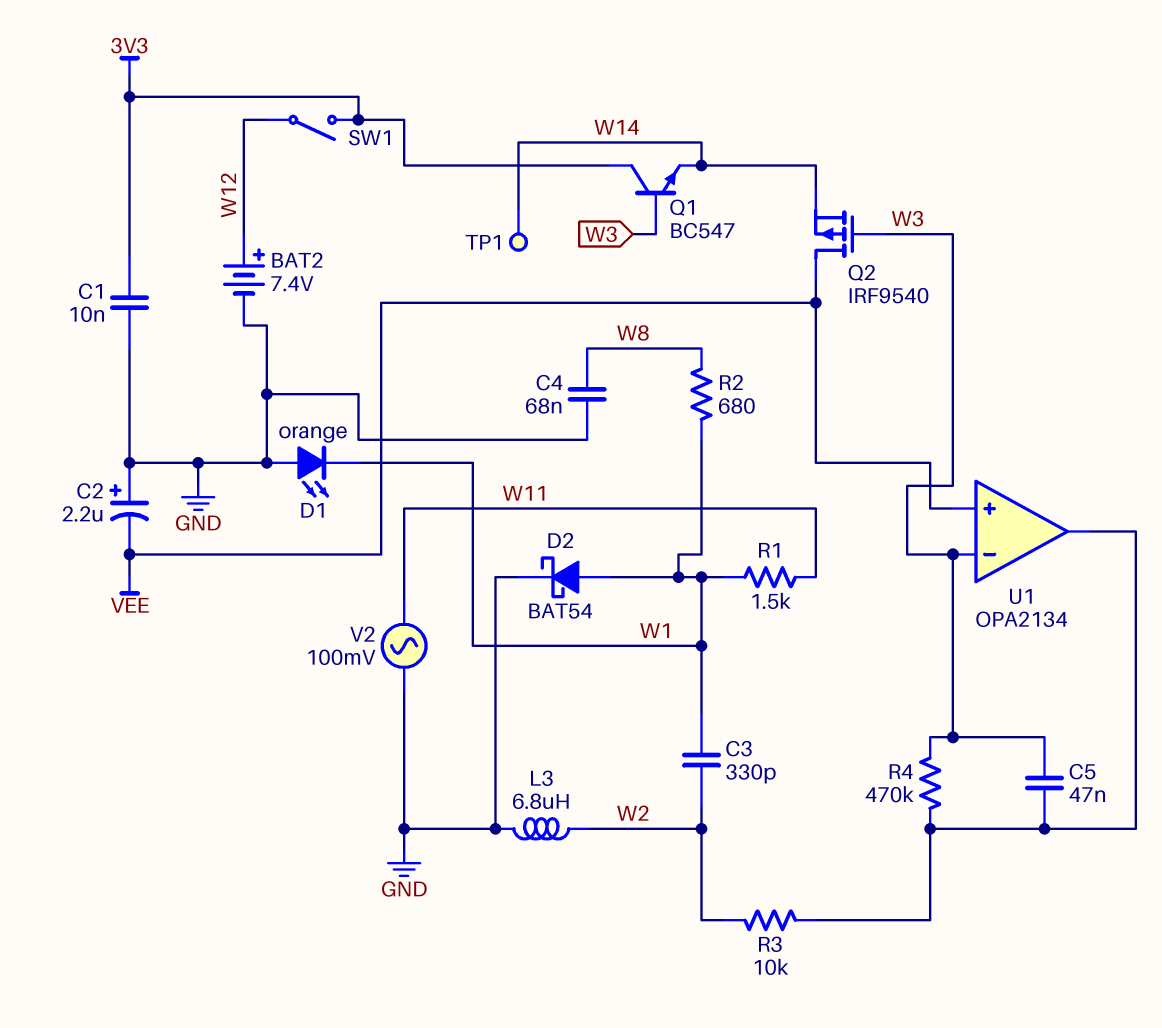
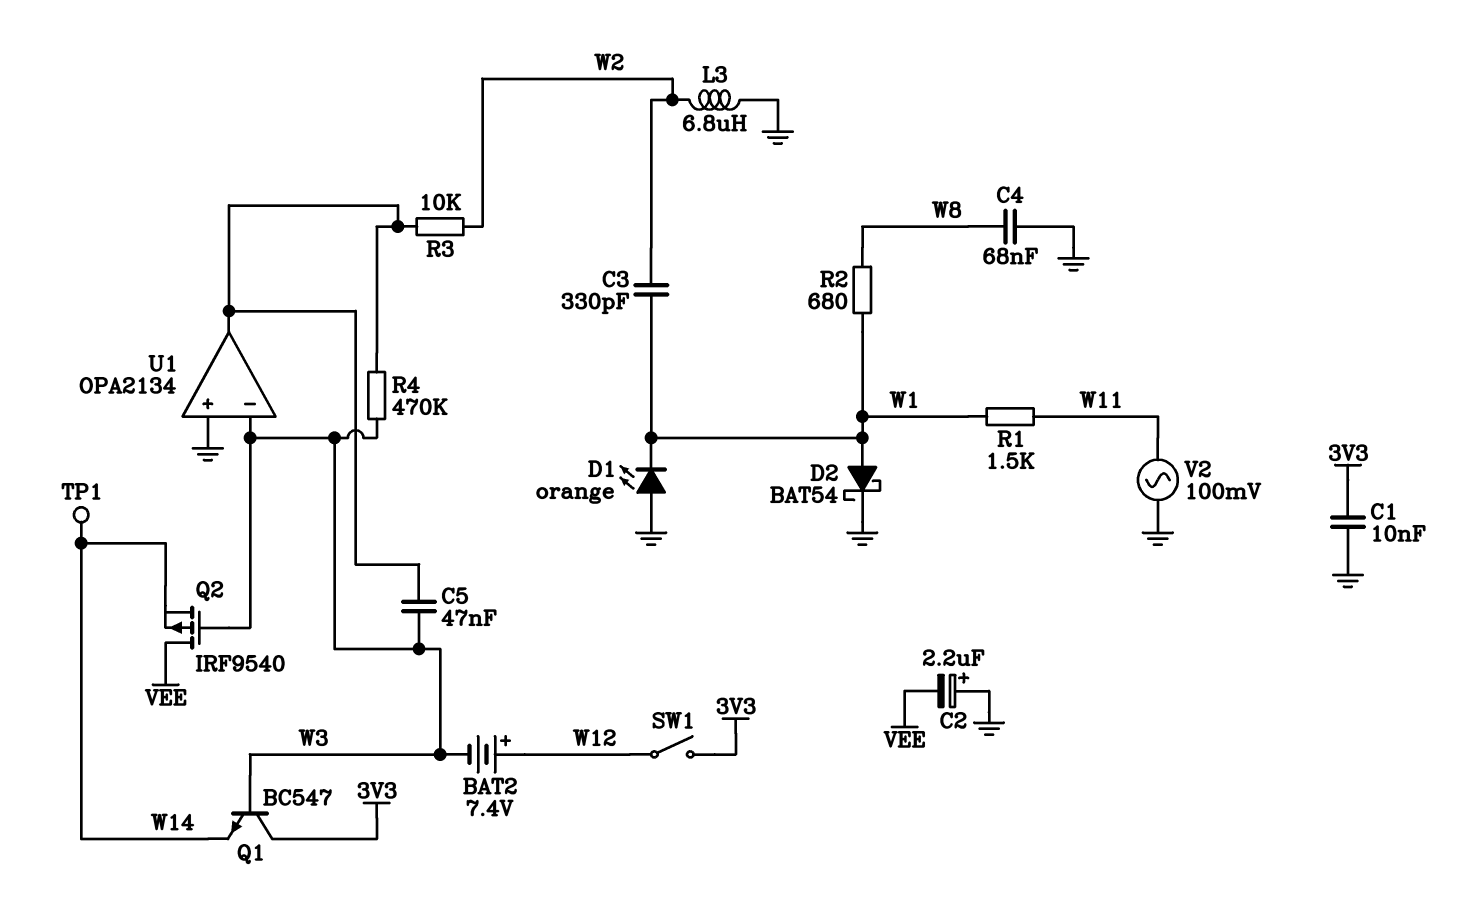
BAT2: 7.4V (plus W12, minus GND) -> 7.4V (plus W12, minus W3)
U1 pin in+: VEE -> GND

